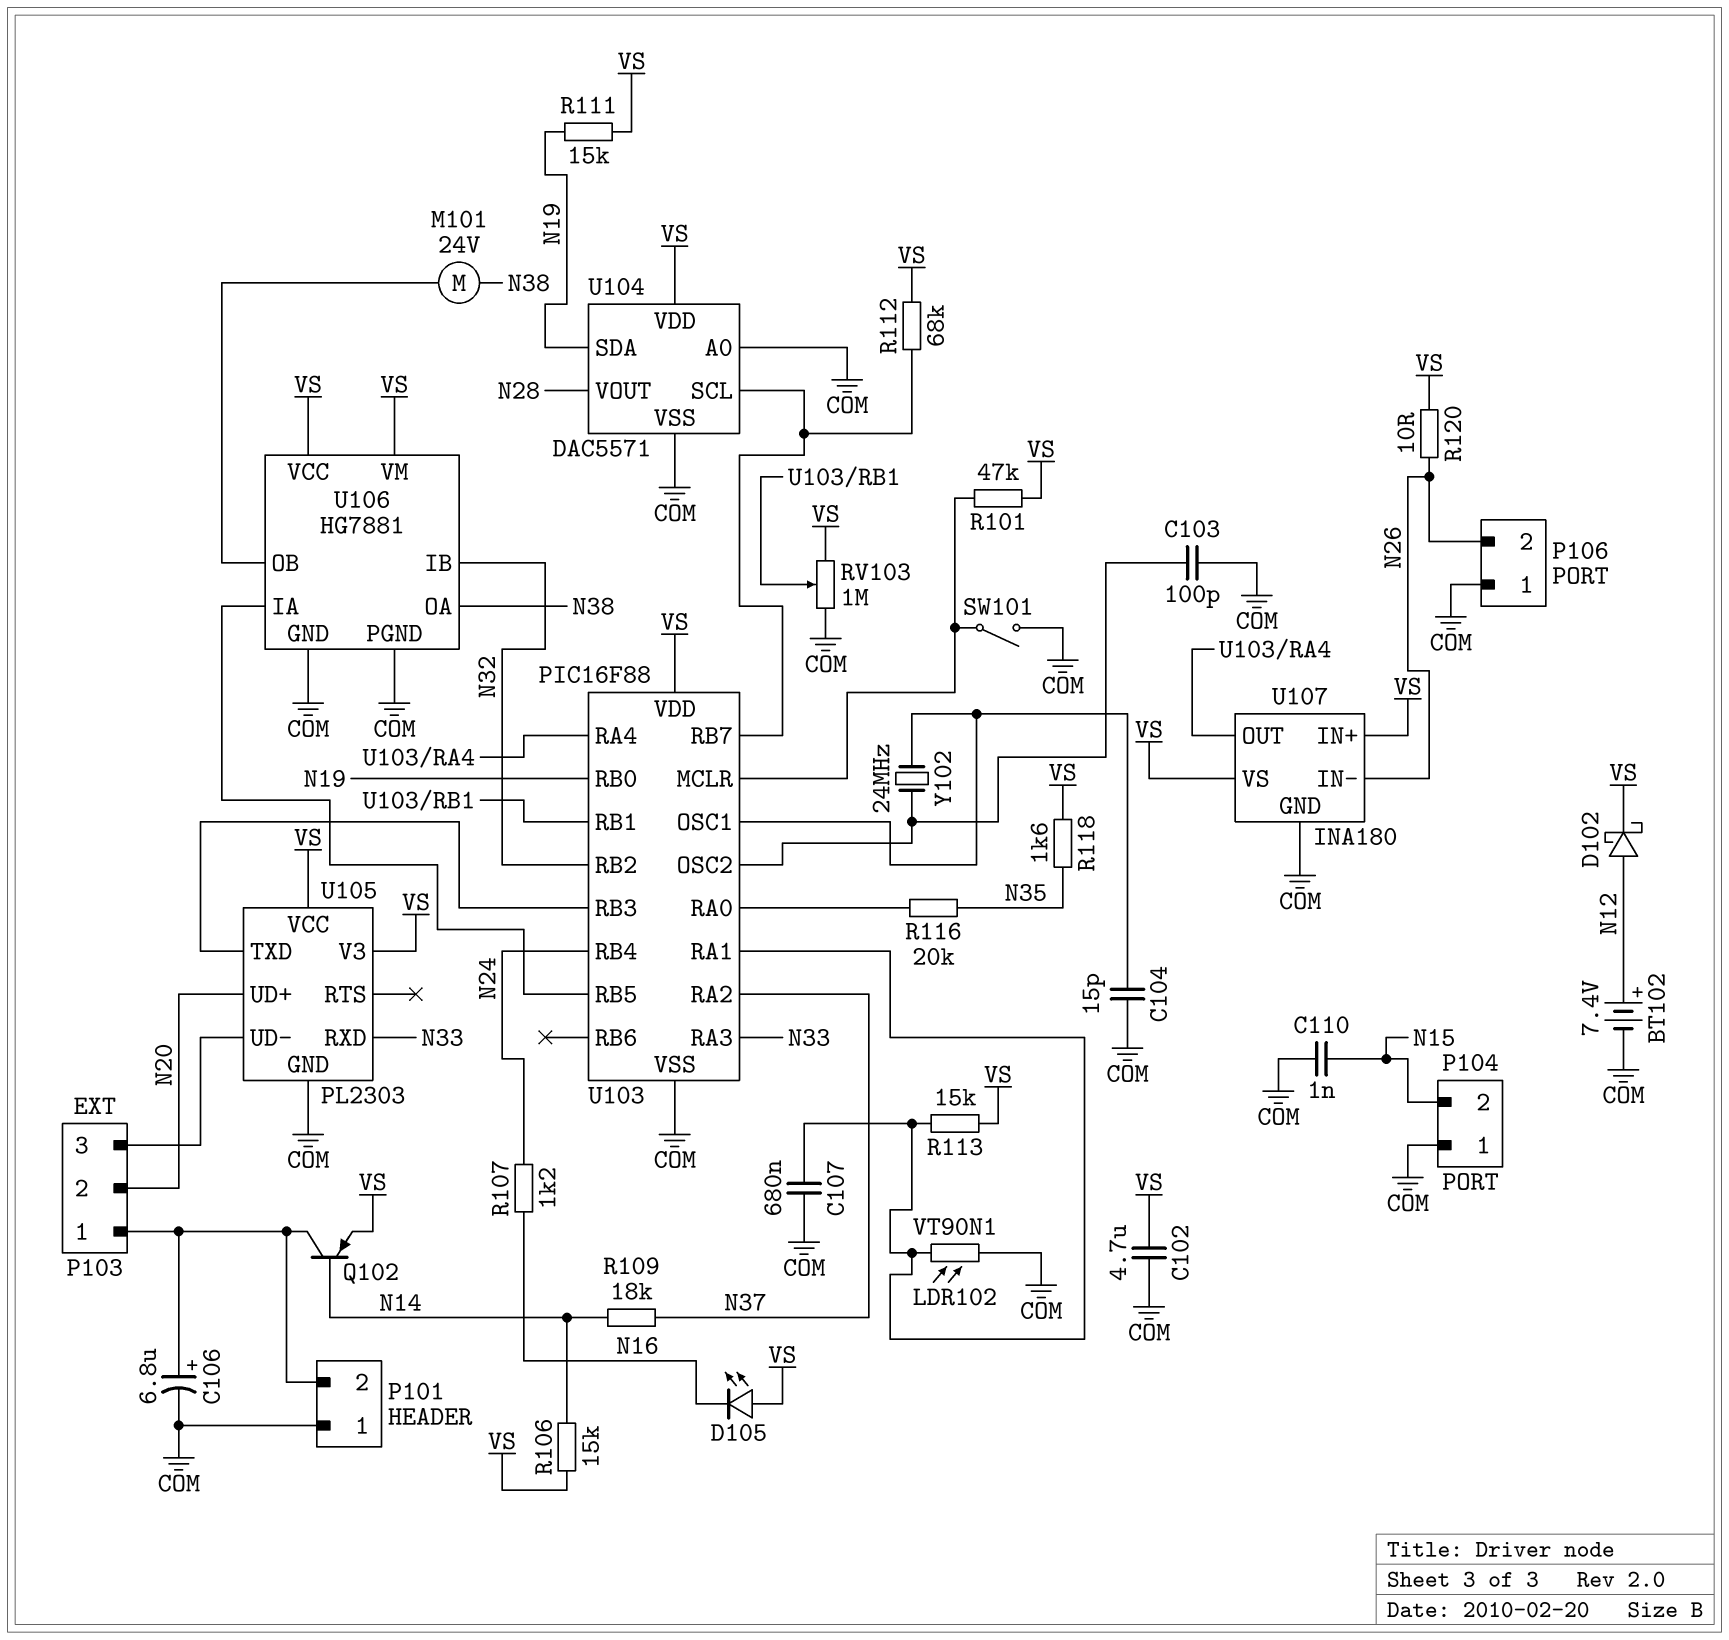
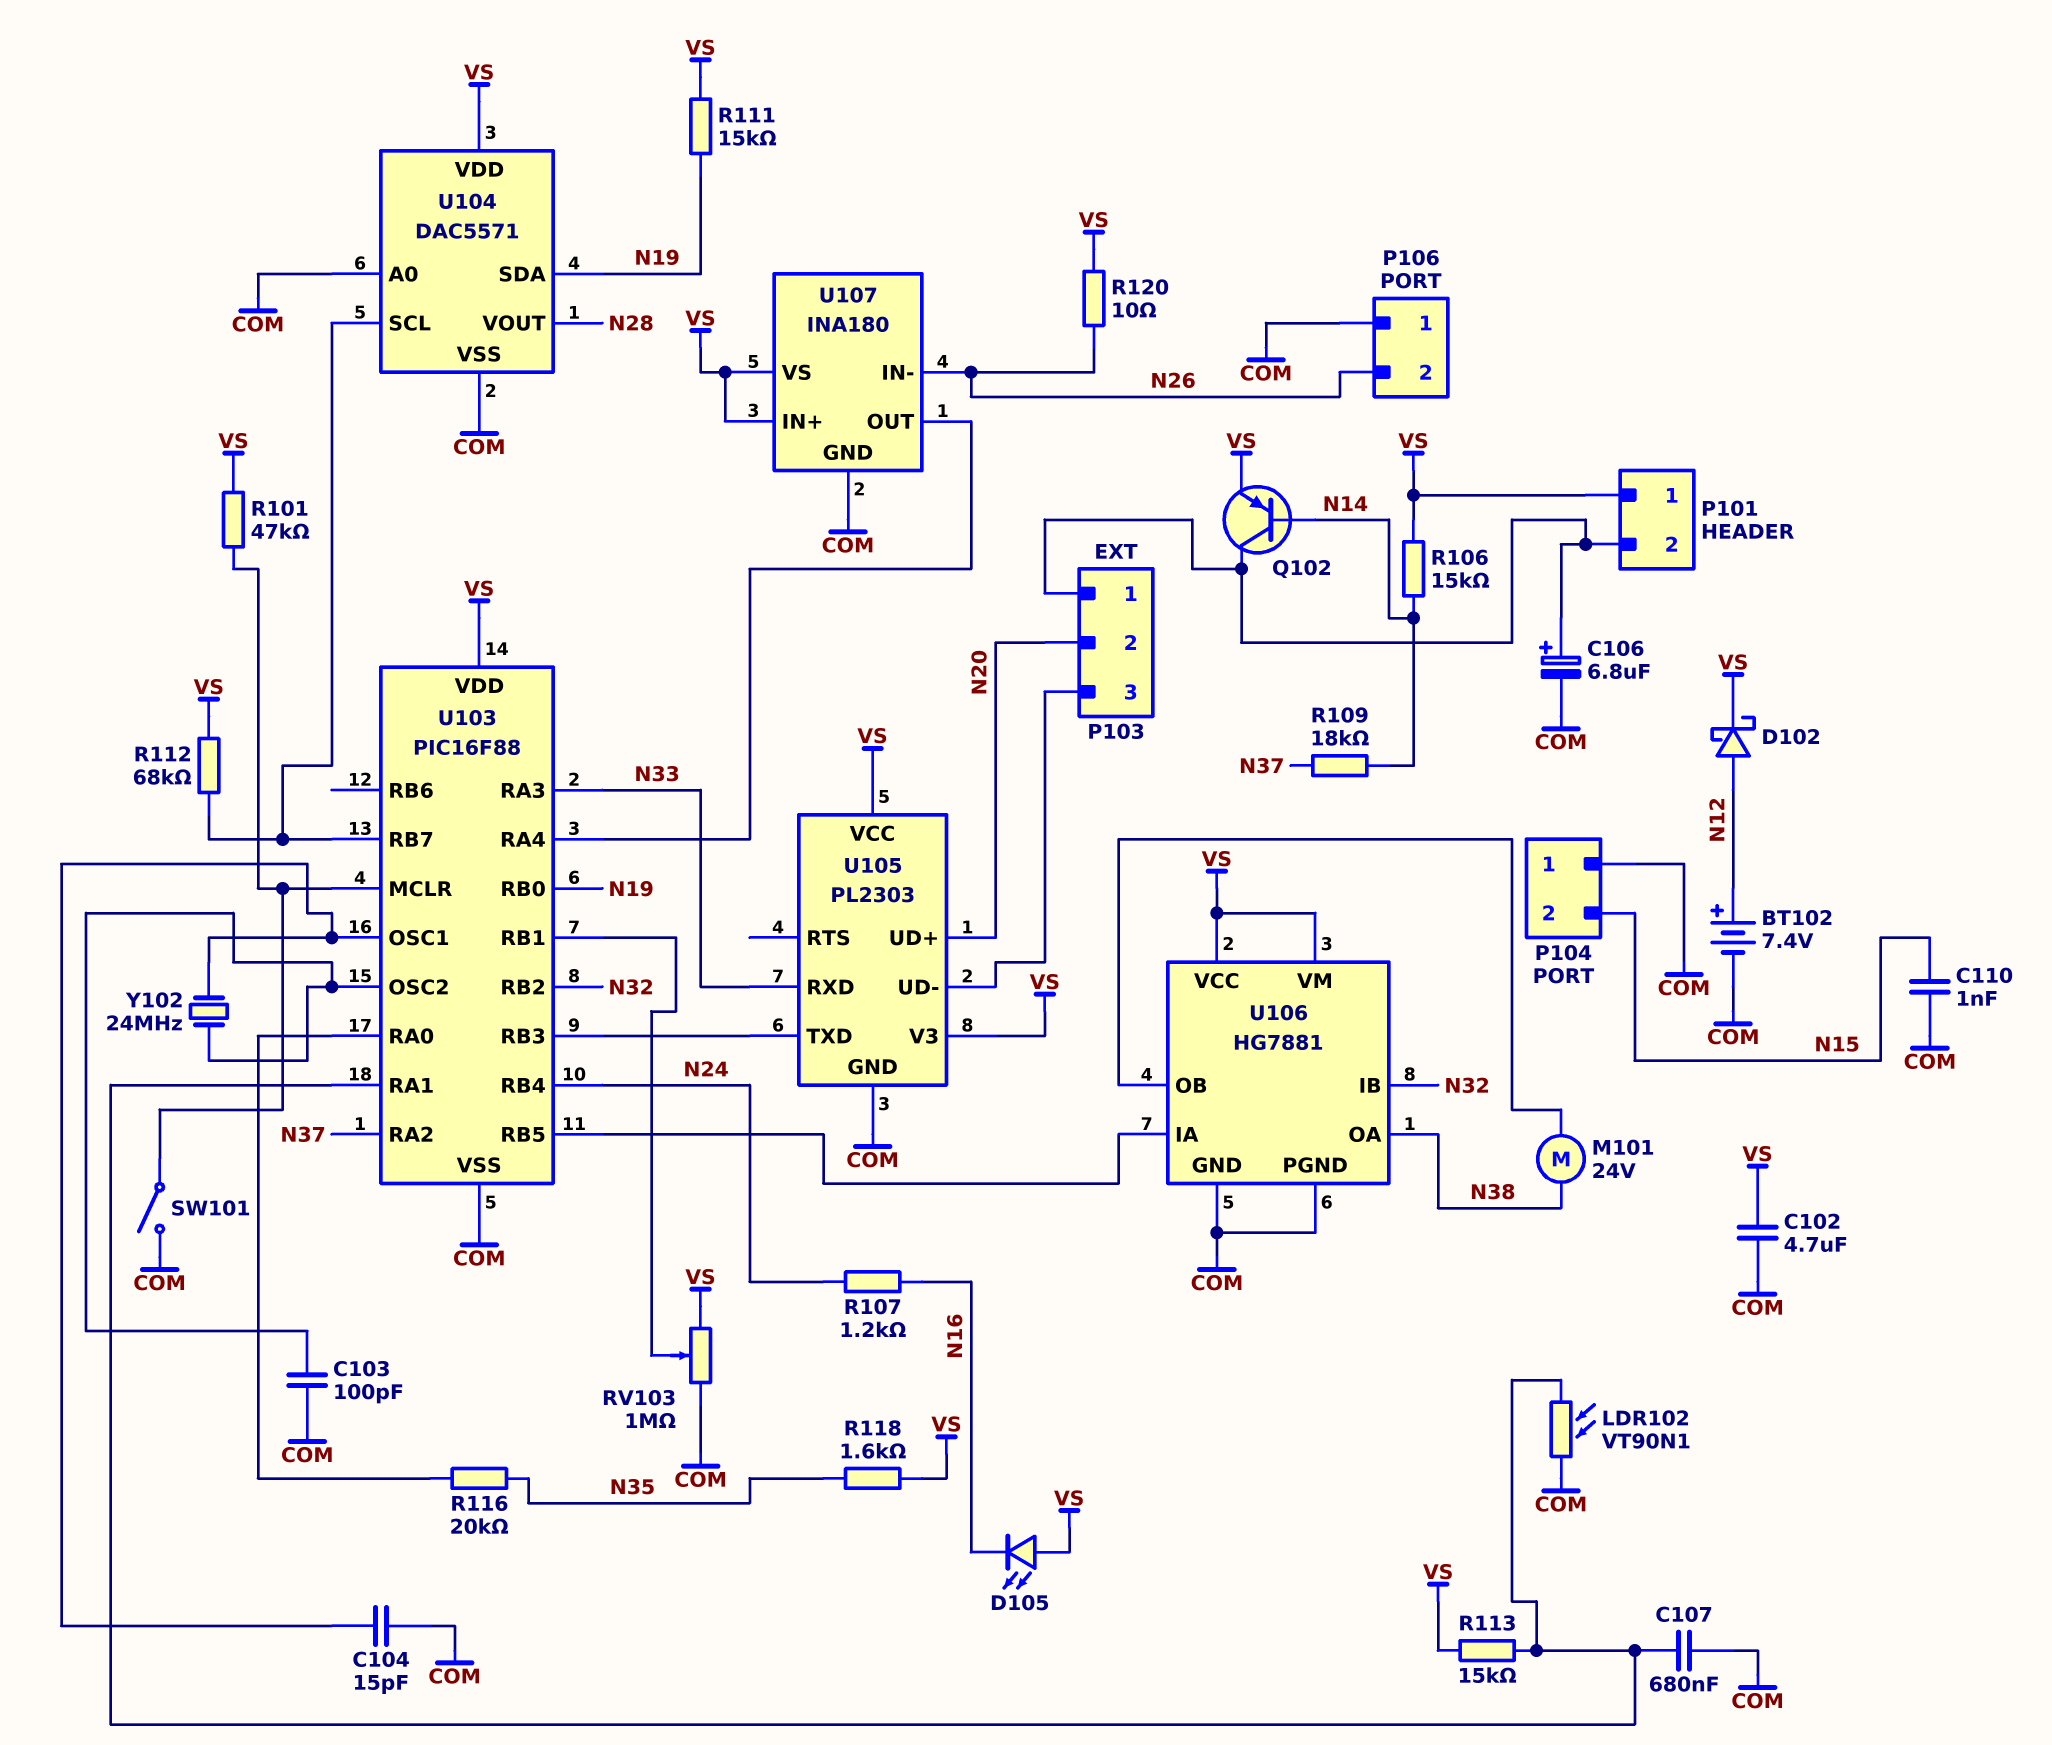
P101 pin 1: COM -> VS

